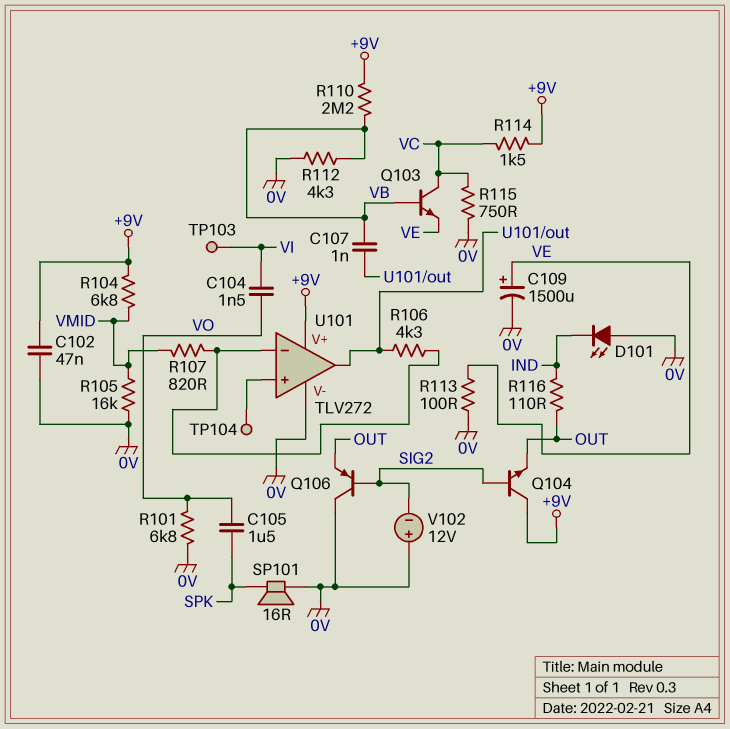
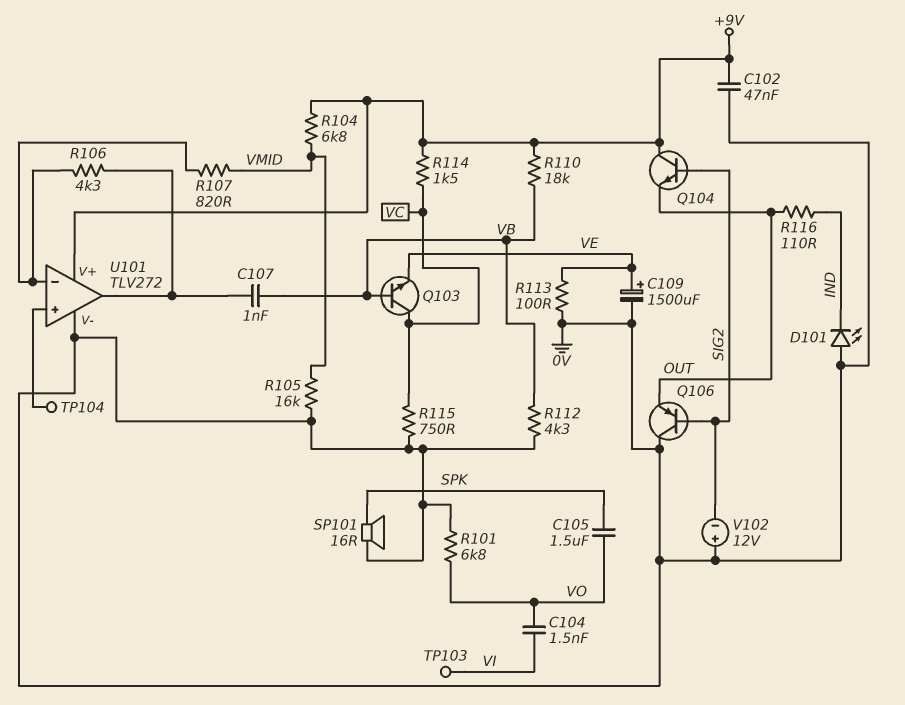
R110: 2.2M (+9V, VB) -> 18k (+9V, VB)

